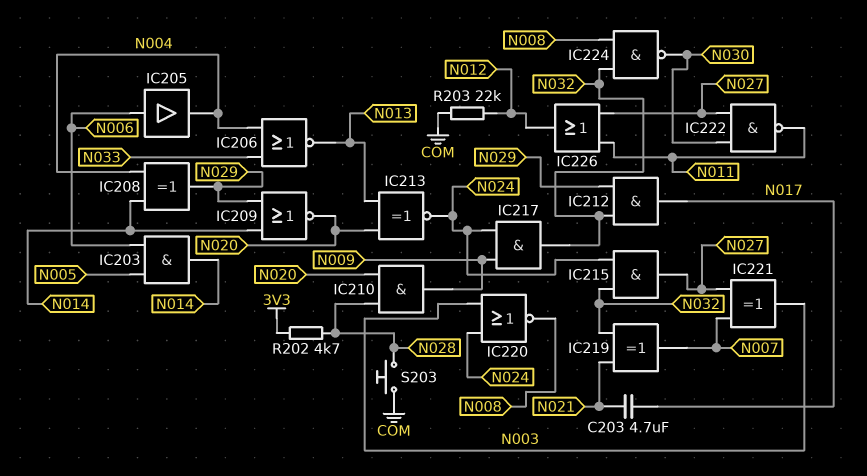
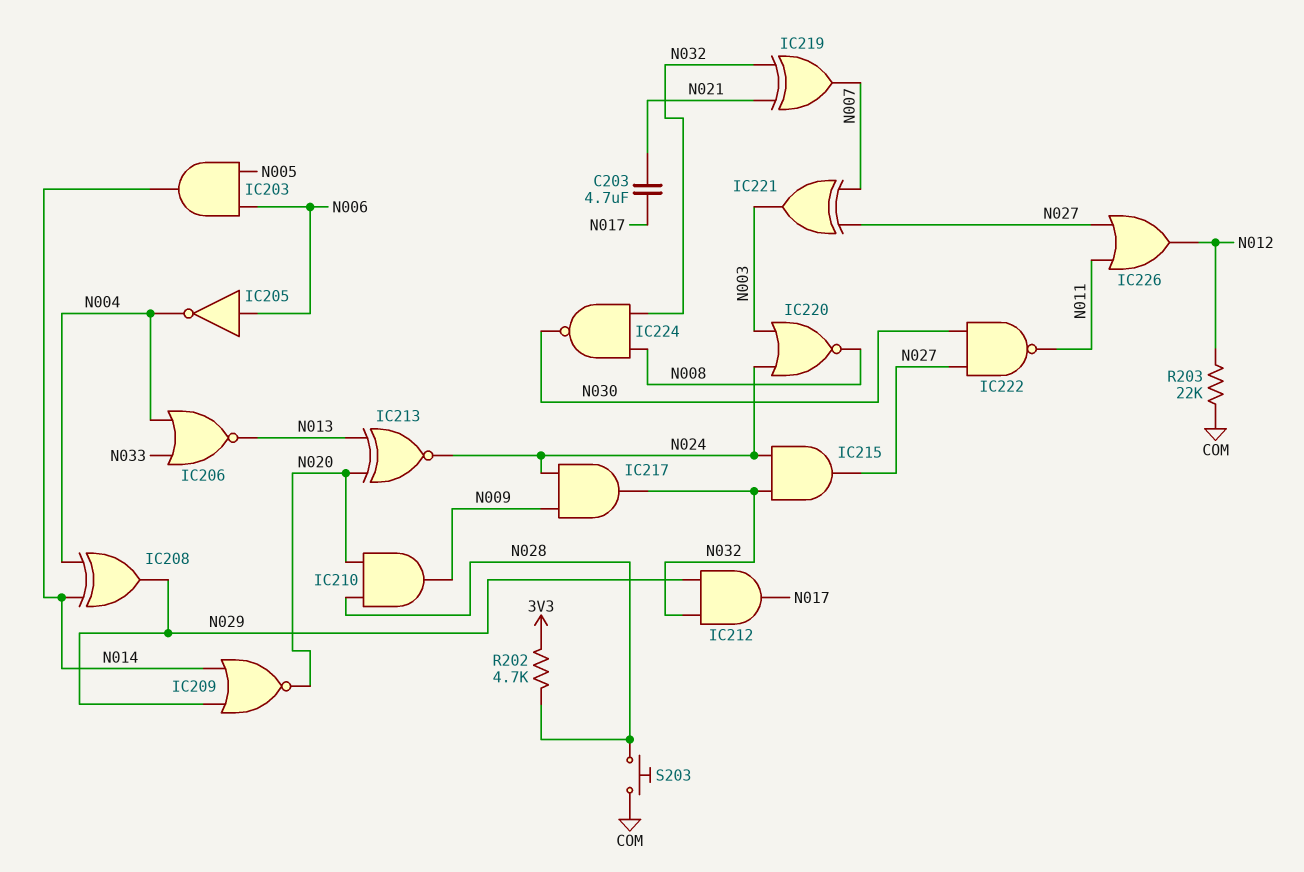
IC205: buffer (in N006, out N004) -> NOT (in N006, out N004)

